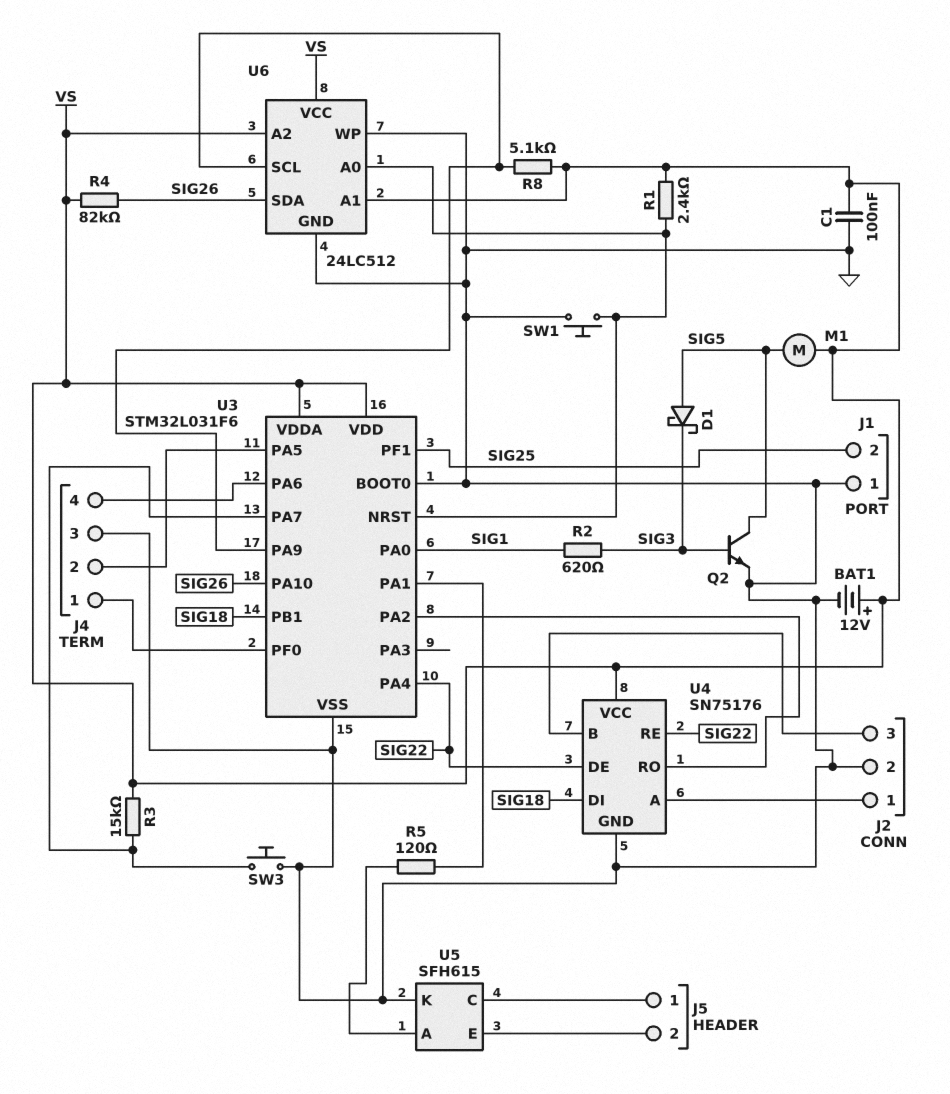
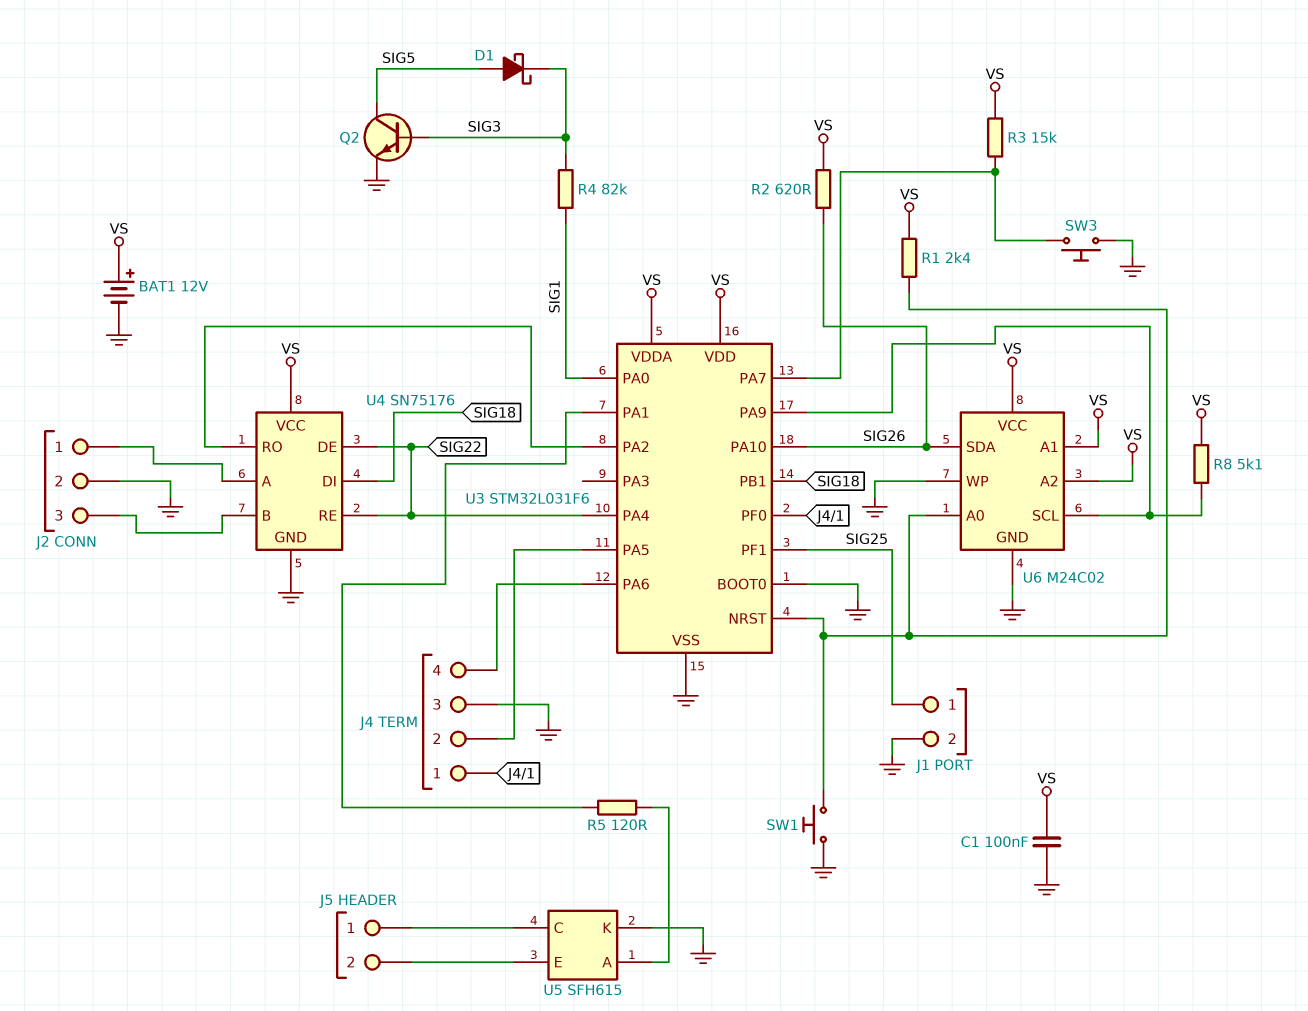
J1 pin 1: GND -> SIG25
J1 pin 2: SIG25 -> GND
M1: motor (SIG5, VS) -> none
R2: 620 (SIG1, SIG3) -> 620 (SIG26, VS)
R4: 82k (SIG26, VS) -> 82k (SIG1, SIG3)
U6: 24LC512 -> M24C02

